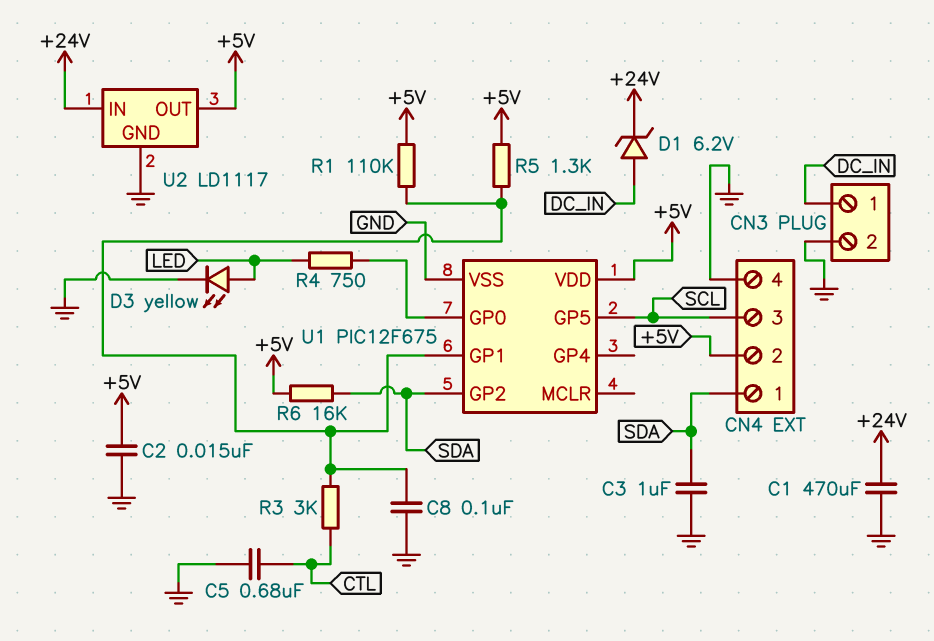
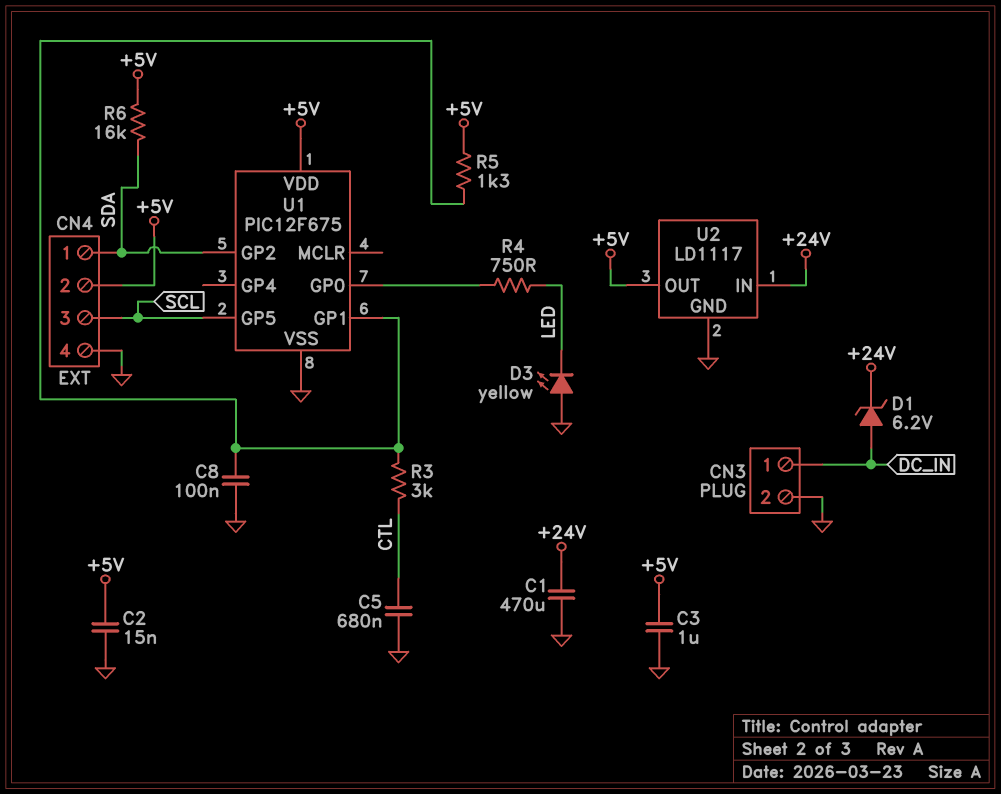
C3: 1uF (GND, SDA) -> 1uF (+5V, GND)
D3: LED yellow (A LED, K GND) -> LED yellow (A GND, K LED)
R1: 110k (+5V, U1/GP1) -> none

